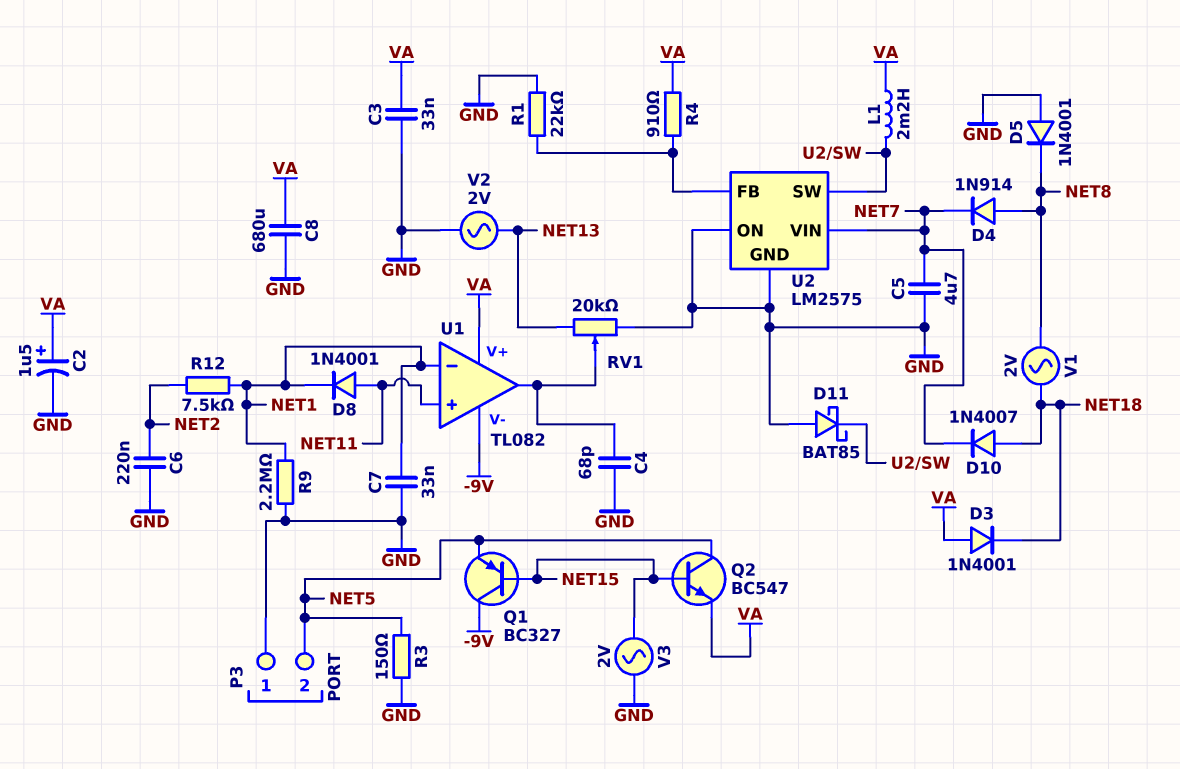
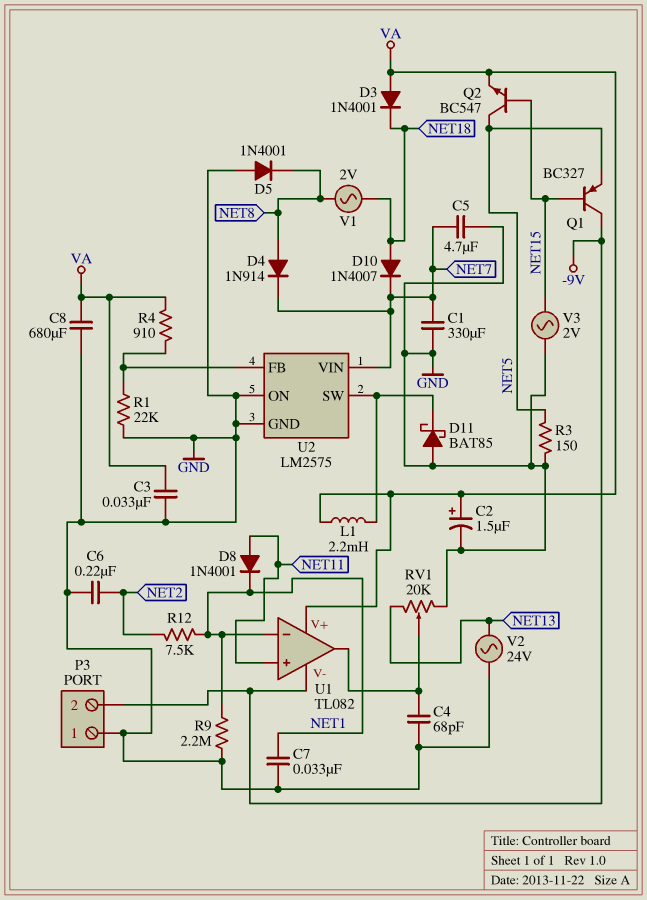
C1: none -> 330uF (GND, NET7)
P3 pin 2: NET5 -> -9V
V2: AC 2V (GND, NET13) -> AC 24V (GND, NET13)

